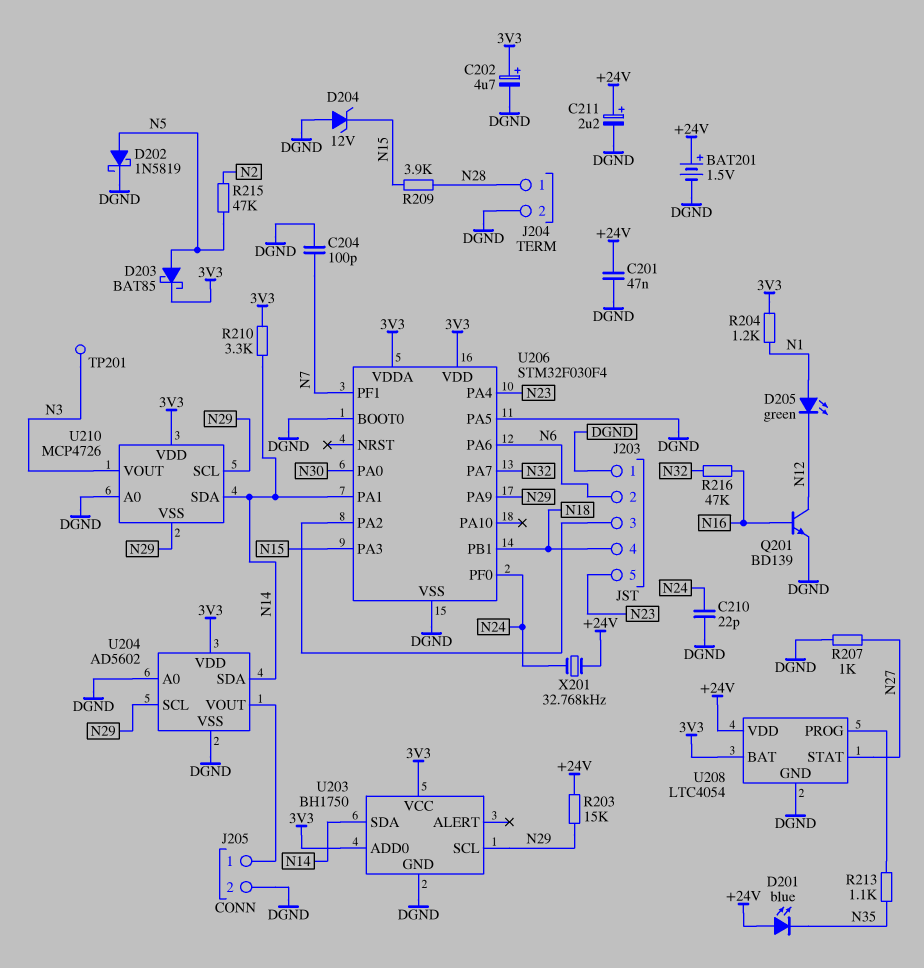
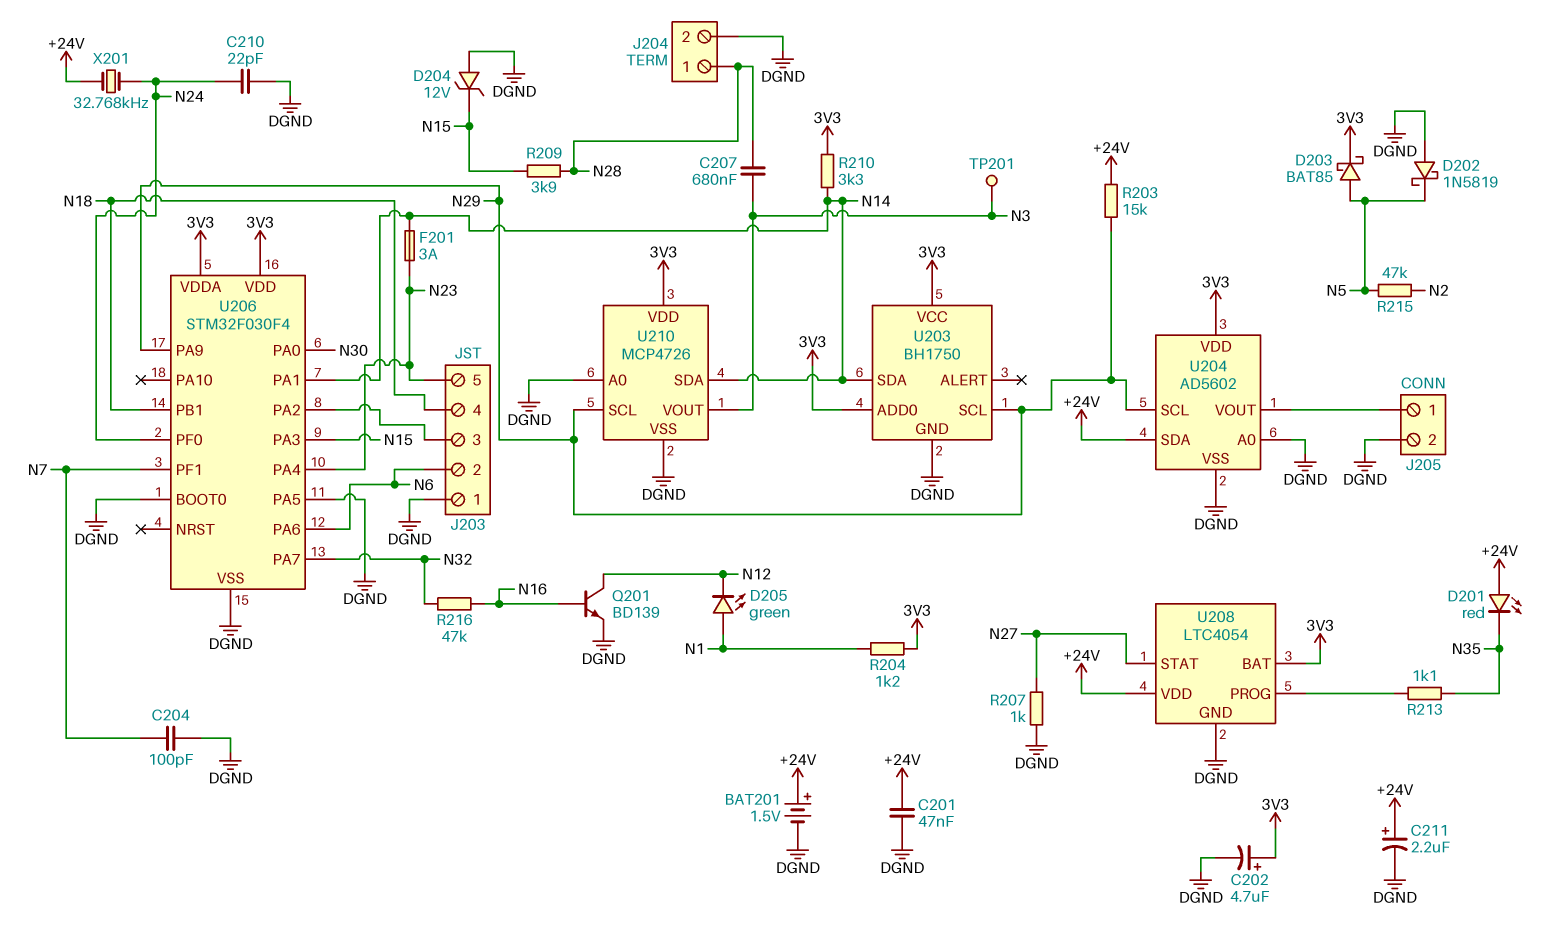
C207: none -> 680nF (N3, N28)
D201: LED blue (A +24V, K N35) -> LED red (A +24V, K N35)
D202: schottky 1N5819 (A N5, K DGND) -> schottky 1N5819 (A DGND, K N5)
F201: none -> 3A (N14, N23)
U204 pin SDA: N14 -> +24V
U210 pin VSS: N29 -> DGND

